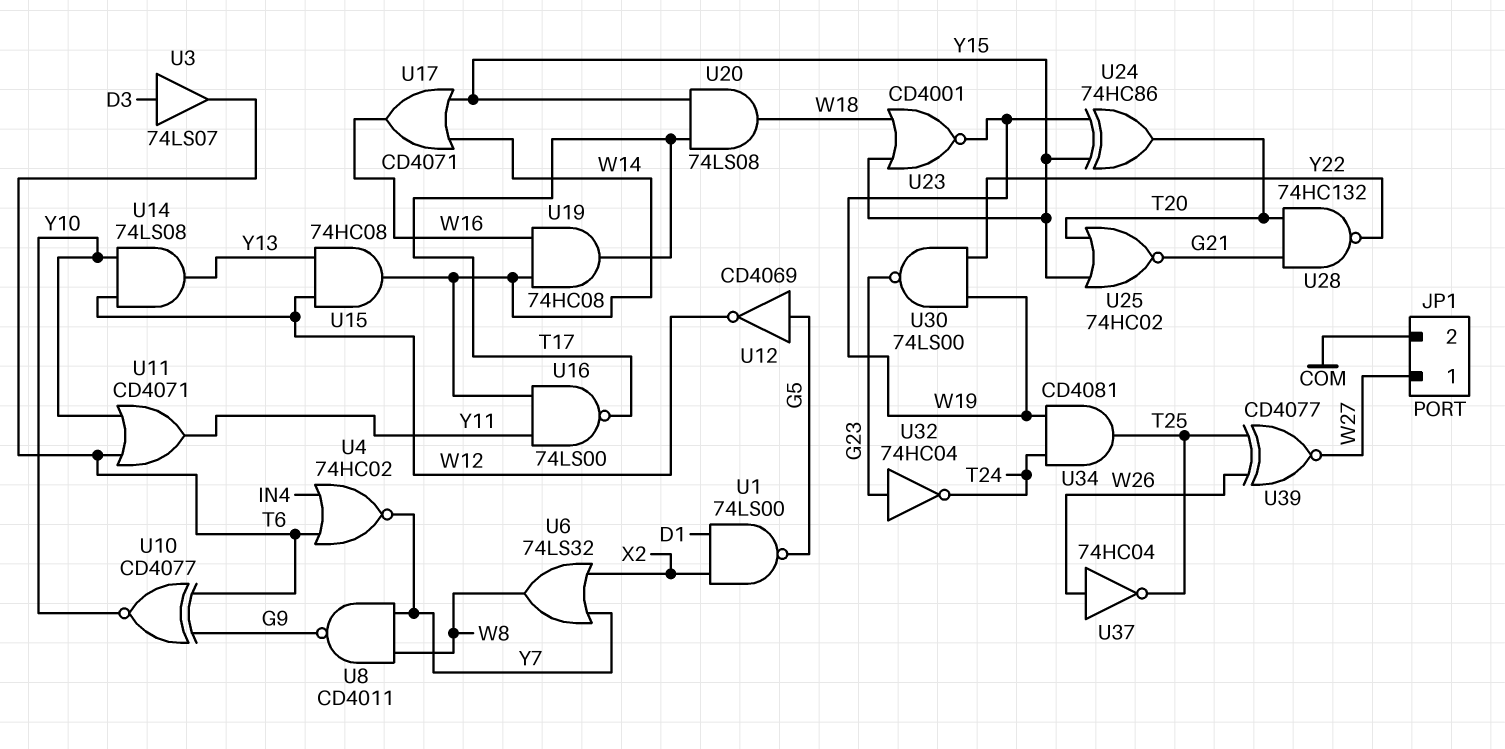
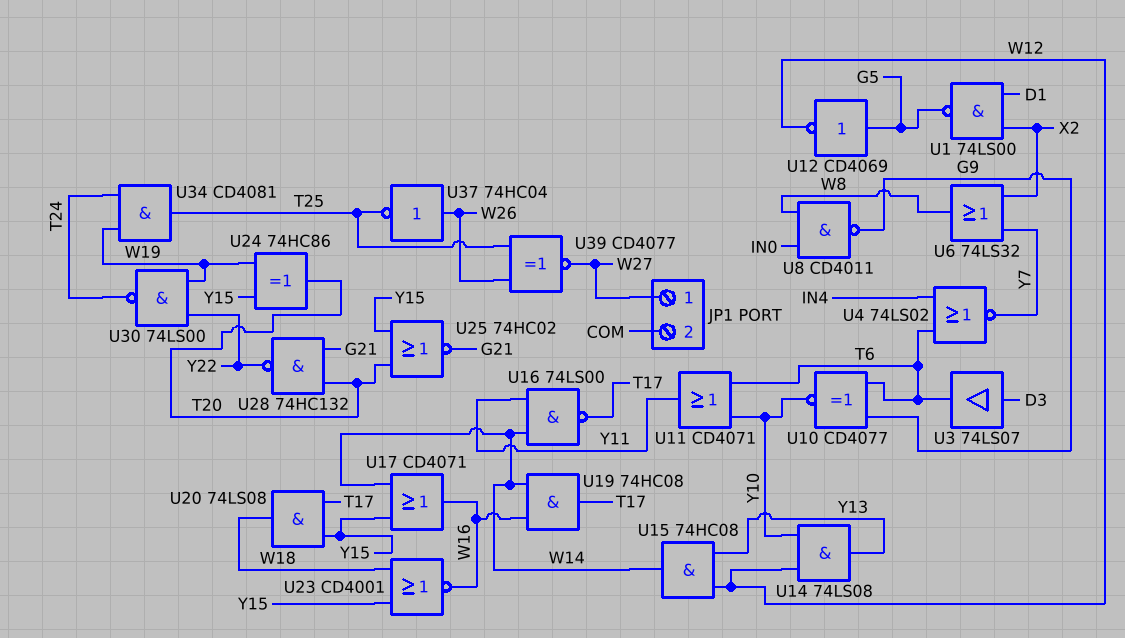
U4: NOR 74HC02 (in IN4, in T6, out Y7) -> NOR 74LS02 (in IN4, in T6, out Y7)
U8: NAND CD4011 (in W8, in Y7, out G9) -> NAND CD4011 (in IN0, in W8, out G9)
U23: NOR CD4001 (in W18, in Y15, out W19) -> NOR CD4001 (in W18, in Y15, out W16)
U30: NAND 74LS00 (in W19, in Y22, out G23) -> NAND 74LS00 (in W19, in Y22, out T24)
U32: NOT 74HC04 (in G23, out T24) -> none

